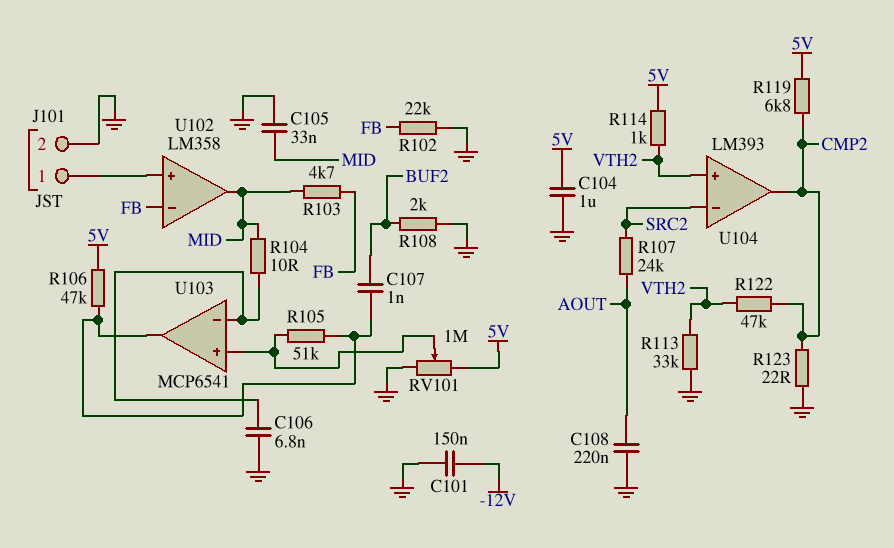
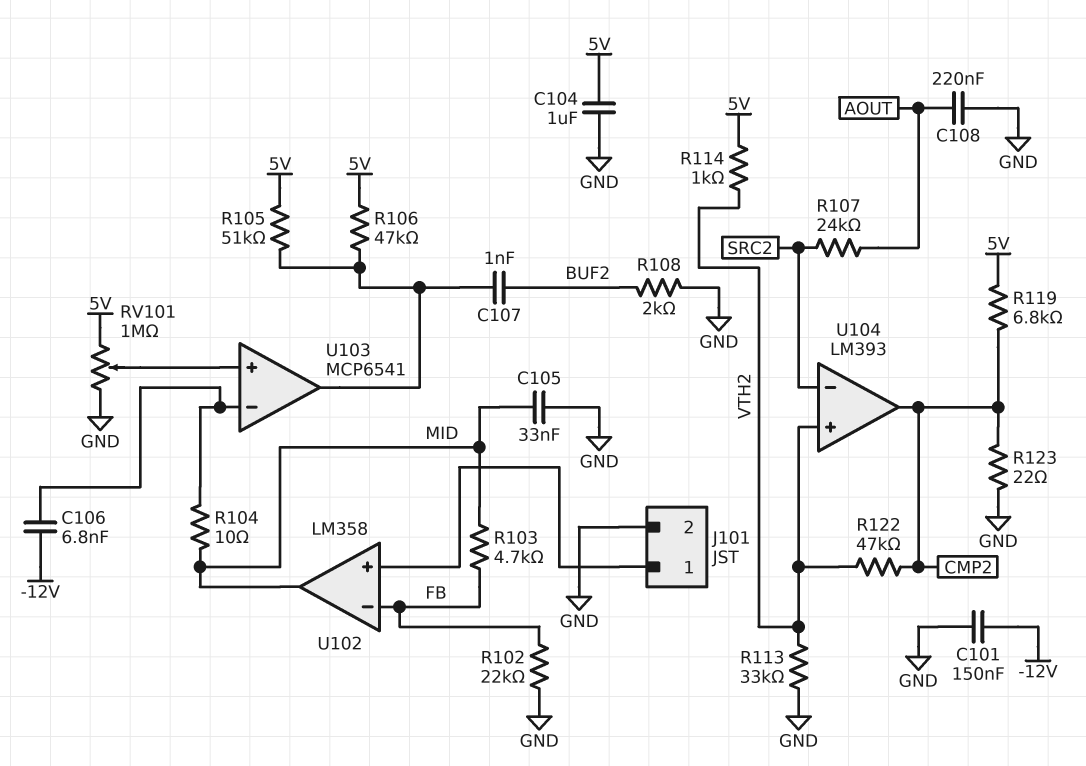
C106: 6.8nF (GND, U103/in-) -> 6.8nF (-12V, U103/in-)
R105: 51k (U103/in+, U103/out) -> 51k (5V, U103/out)

